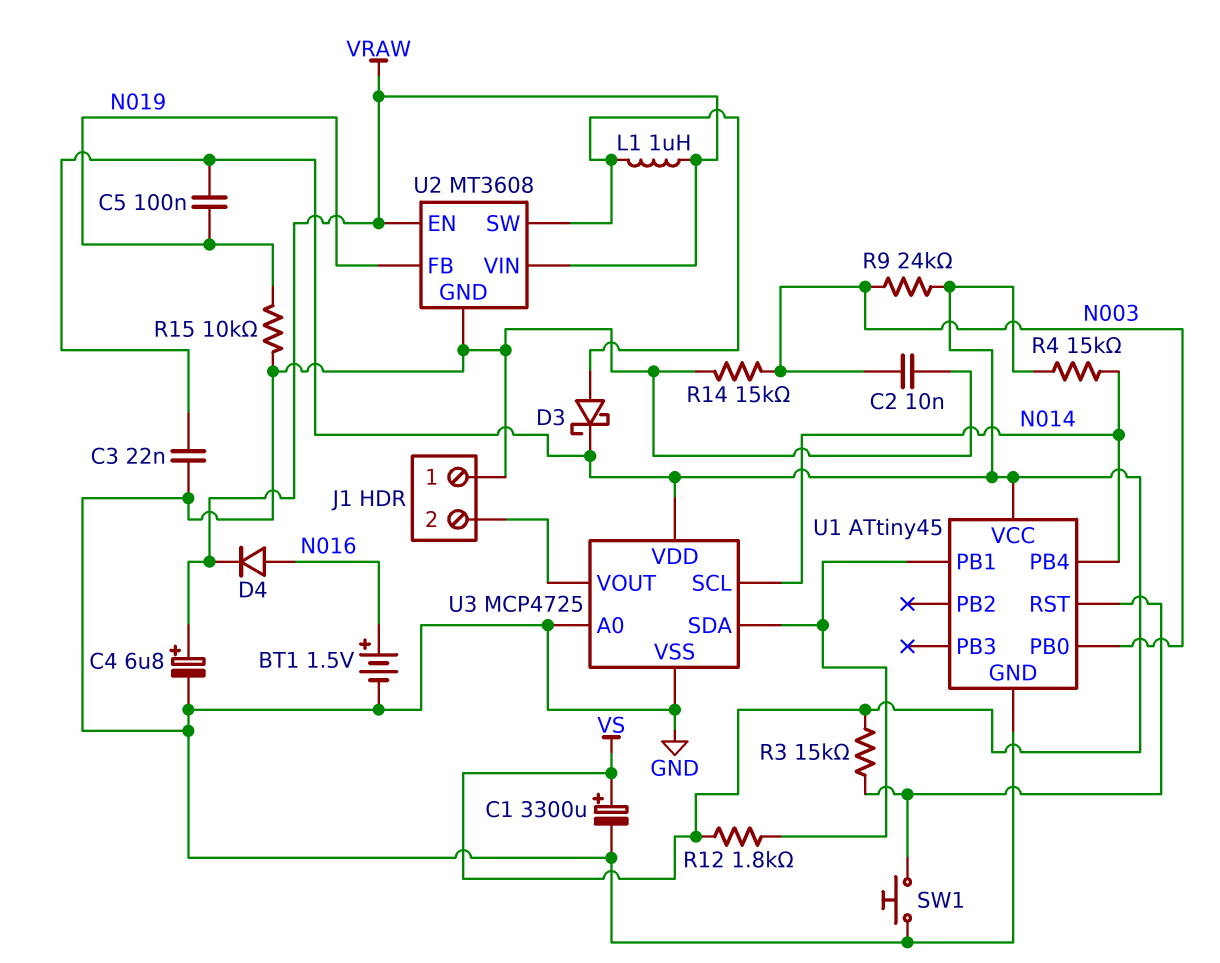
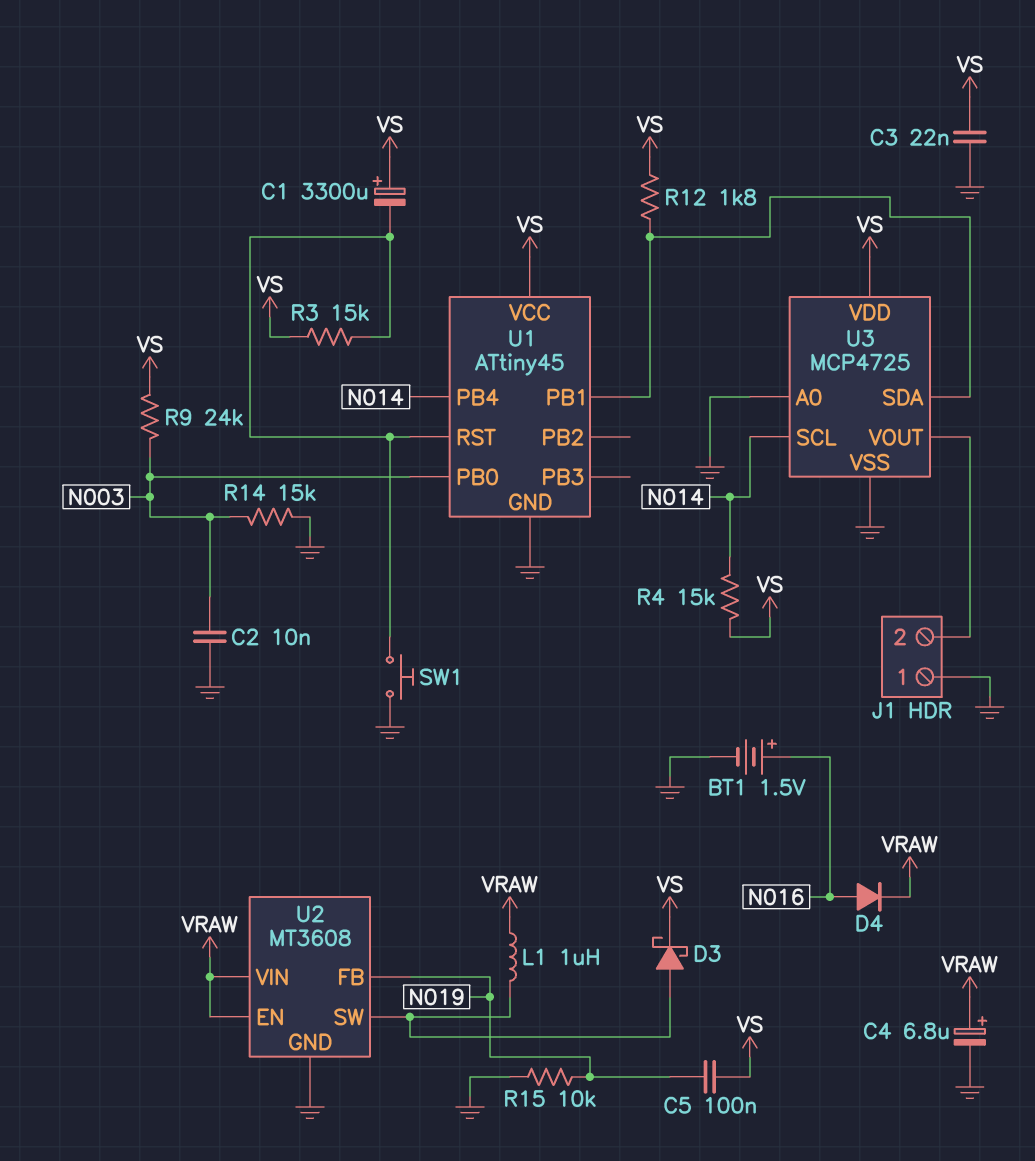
C1: 3300uF (plus VS, minus GND) -> 3300uF (plus VS, minus U1/RST)

